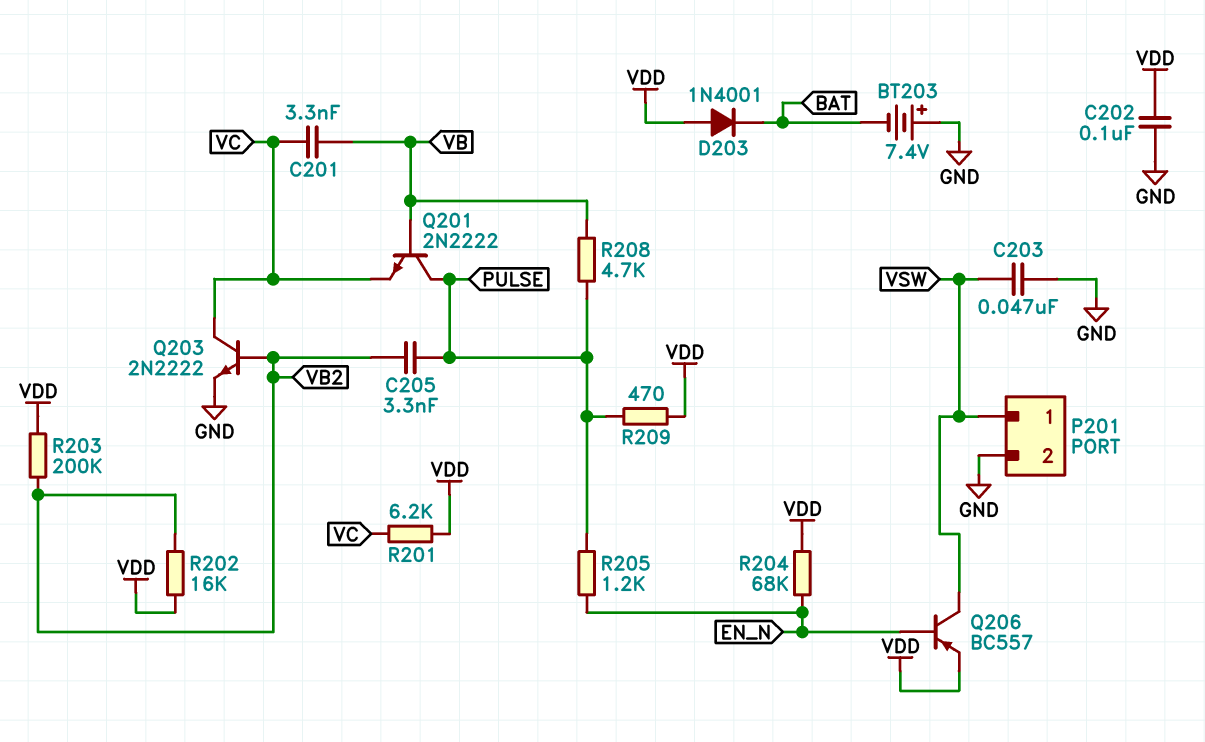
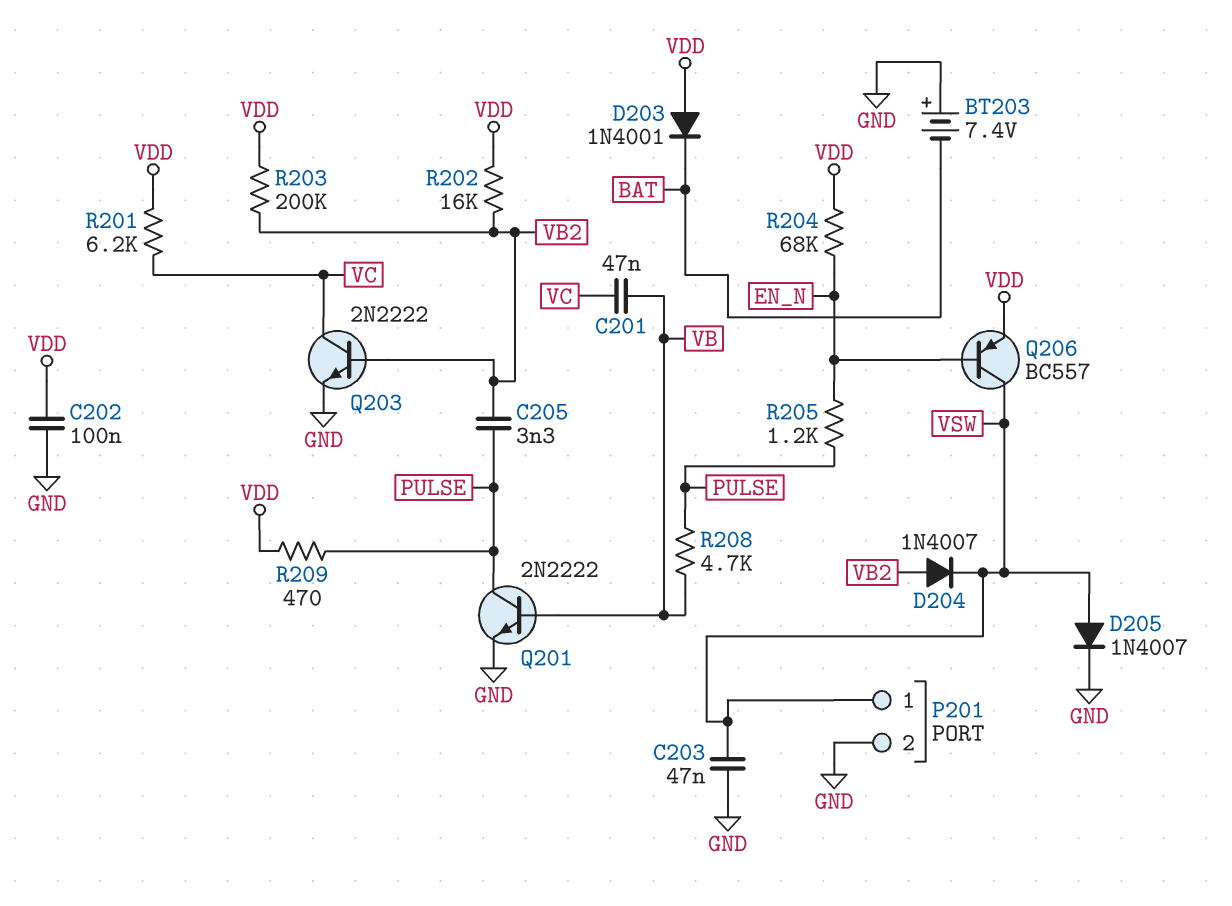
C201: 3.3nF (VB, VC) -> 47nF (VB, VC)
D204: none -> diode 1N4007 (A VB2, K VSW)
D205: none -> diode 1N4007 (A VSW, K GND)
Q201: NPN 2N2222 (B VB, C PULSE, E VC) -> NPN 2N2222 (B VB, C PULSE, E GND)

